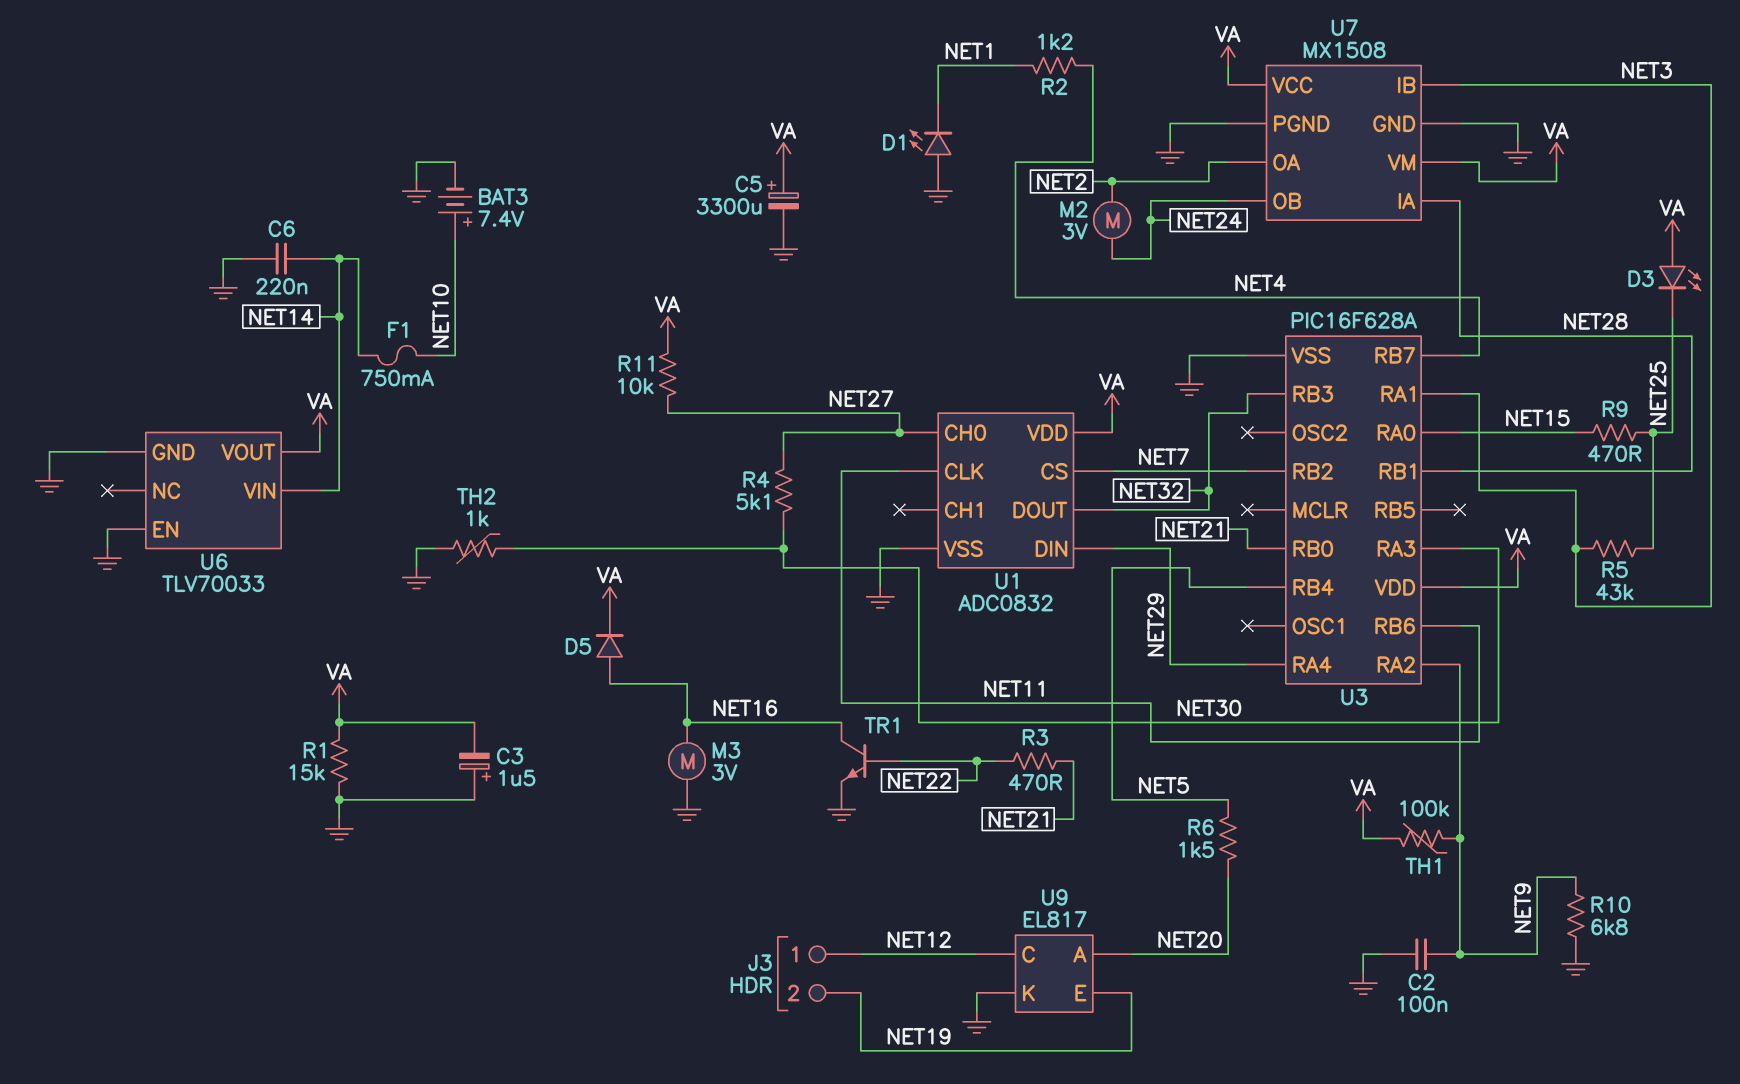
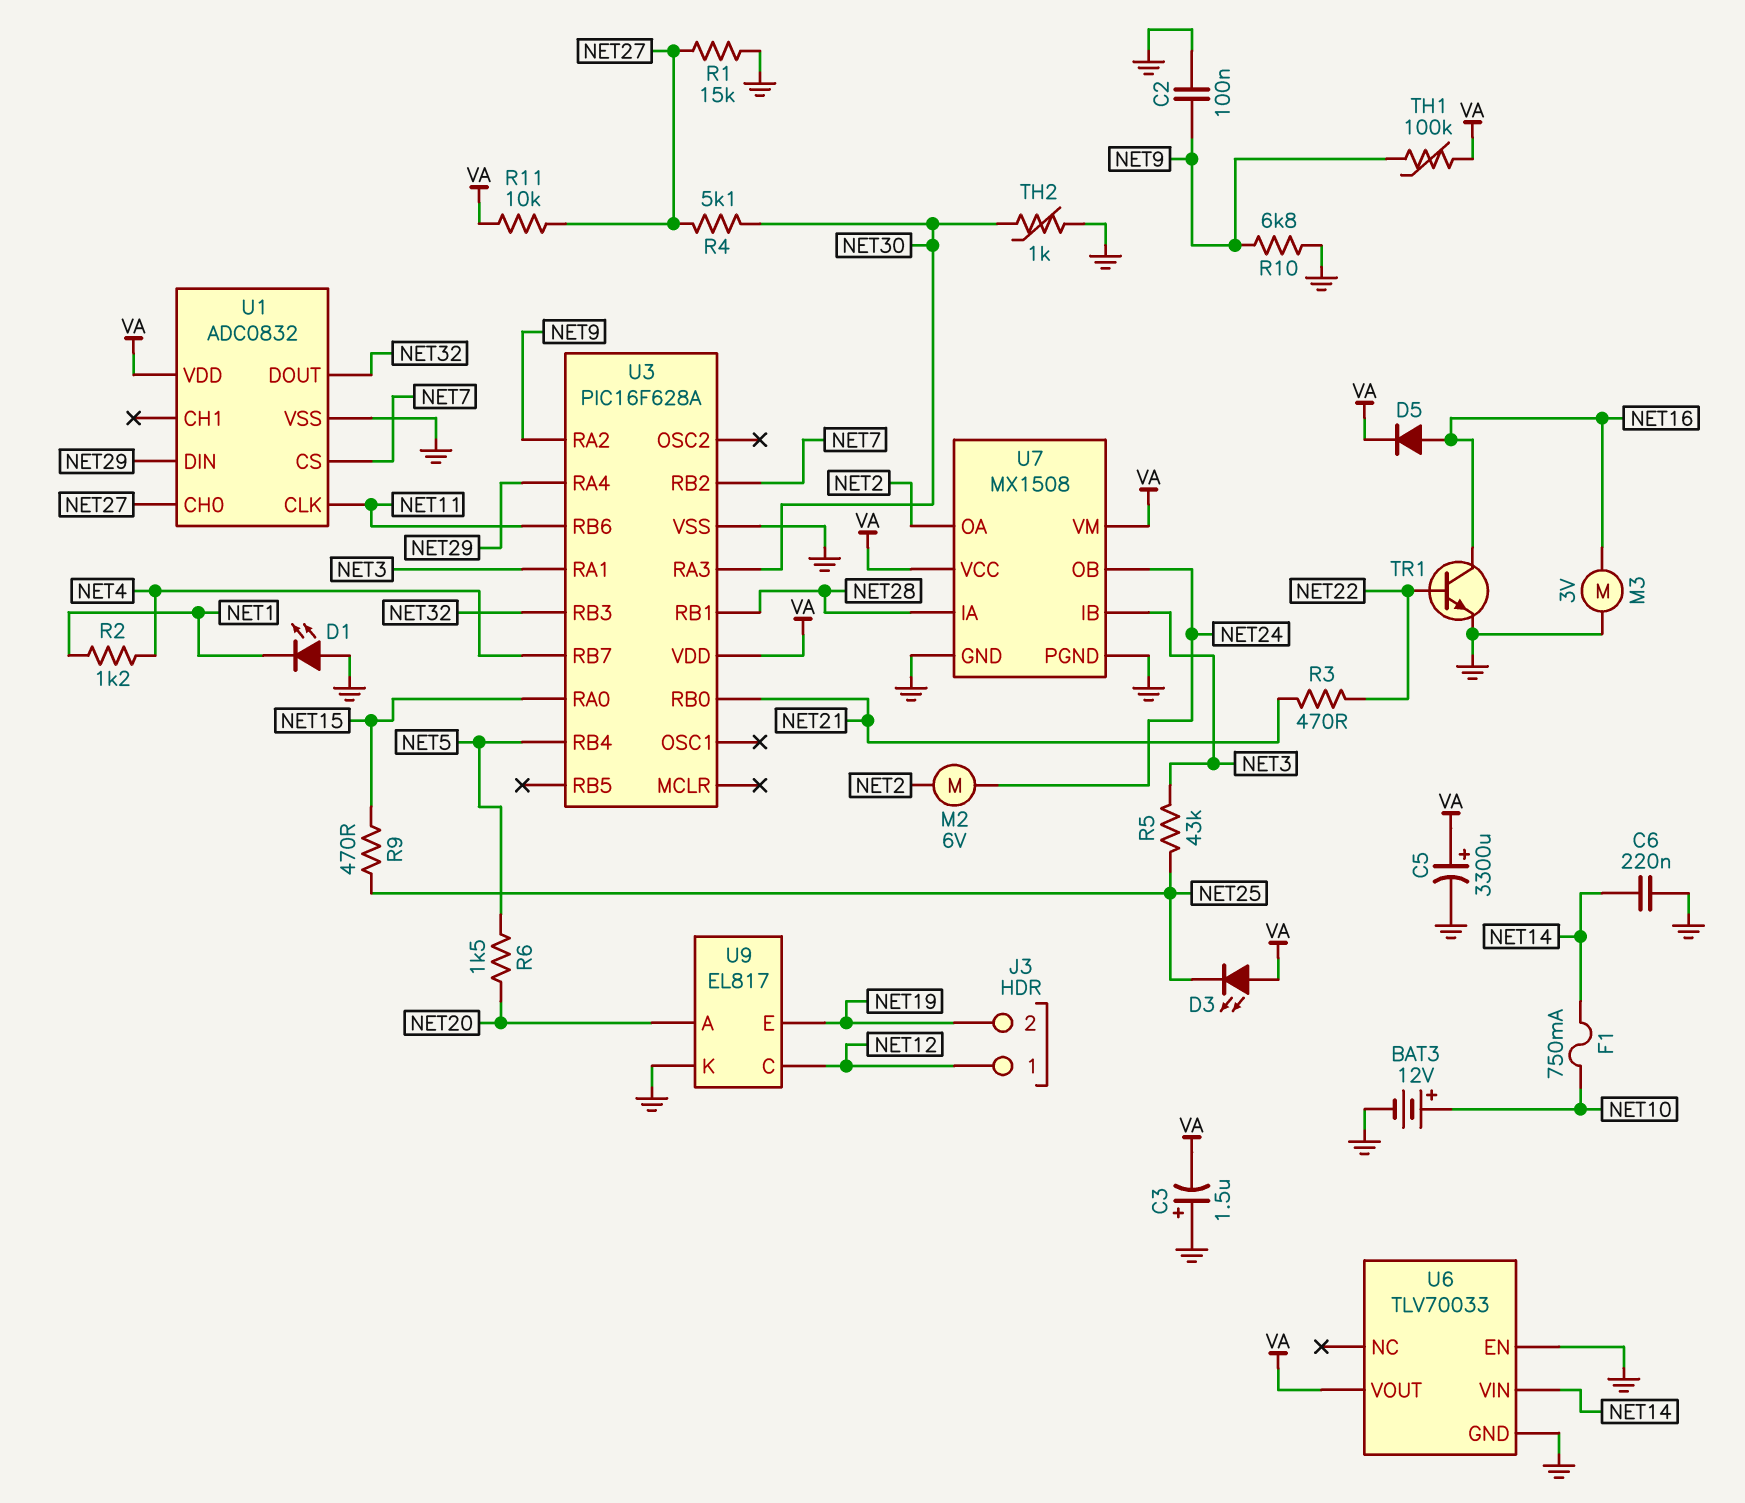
BAT3: 7.4V (plus NET10, minus GND) -> 12V (plus NET10, minus GND)
M2: motor 3V (NET2, NET24) -> motor 6V (NET2, NET24)
R1: 15k (GND, VA) -> 15k (GND, NET27)

